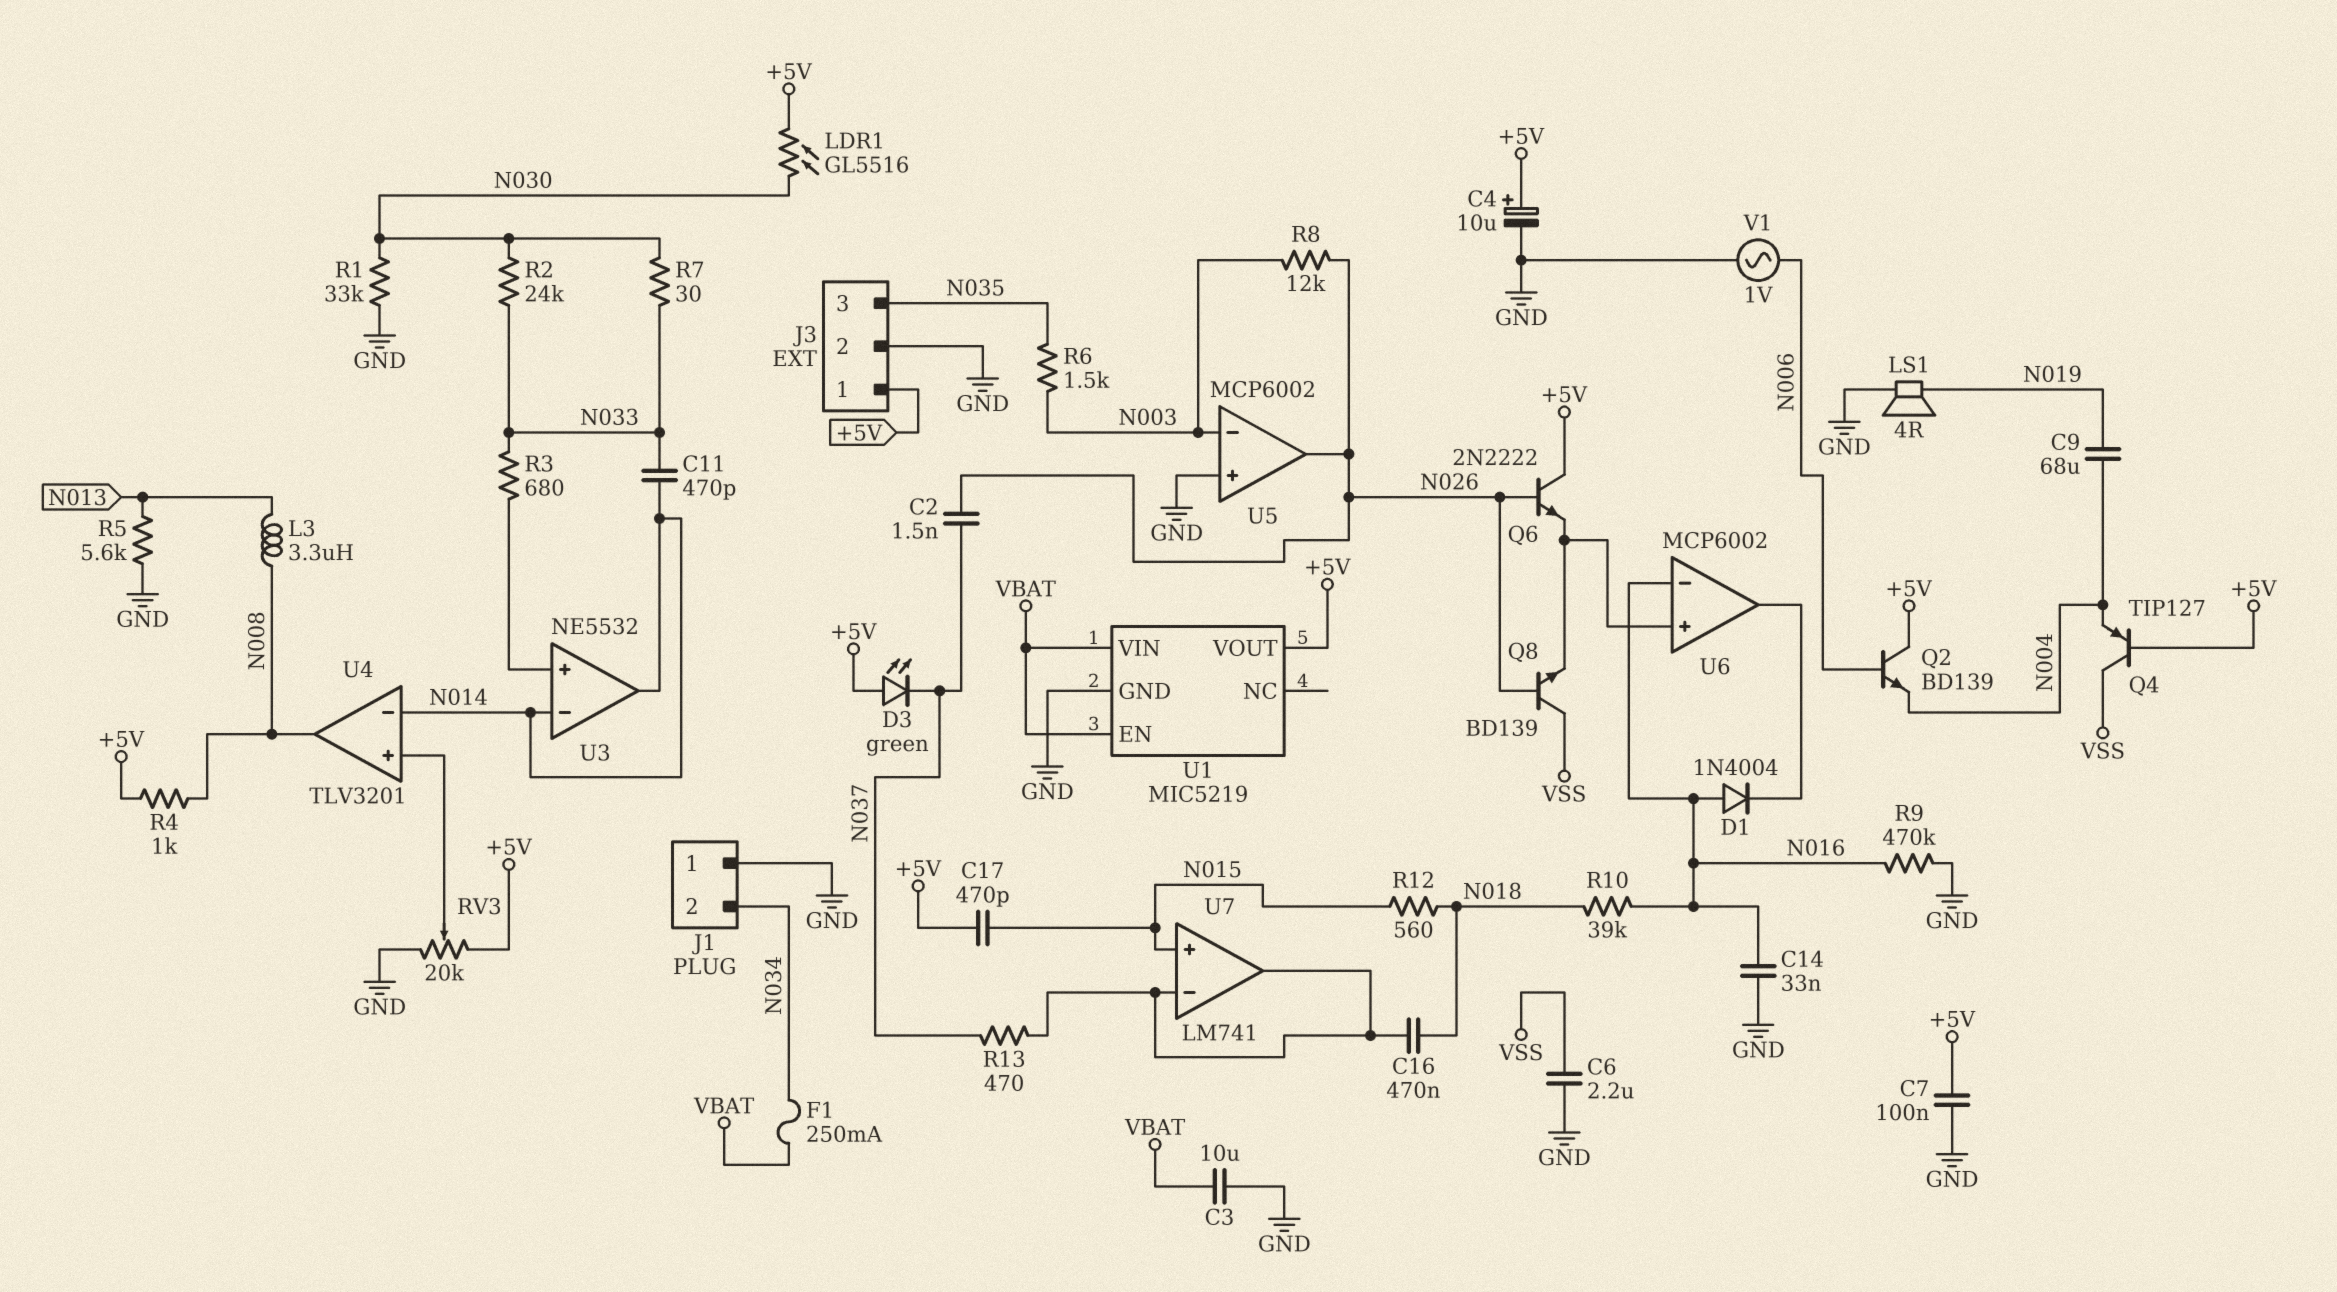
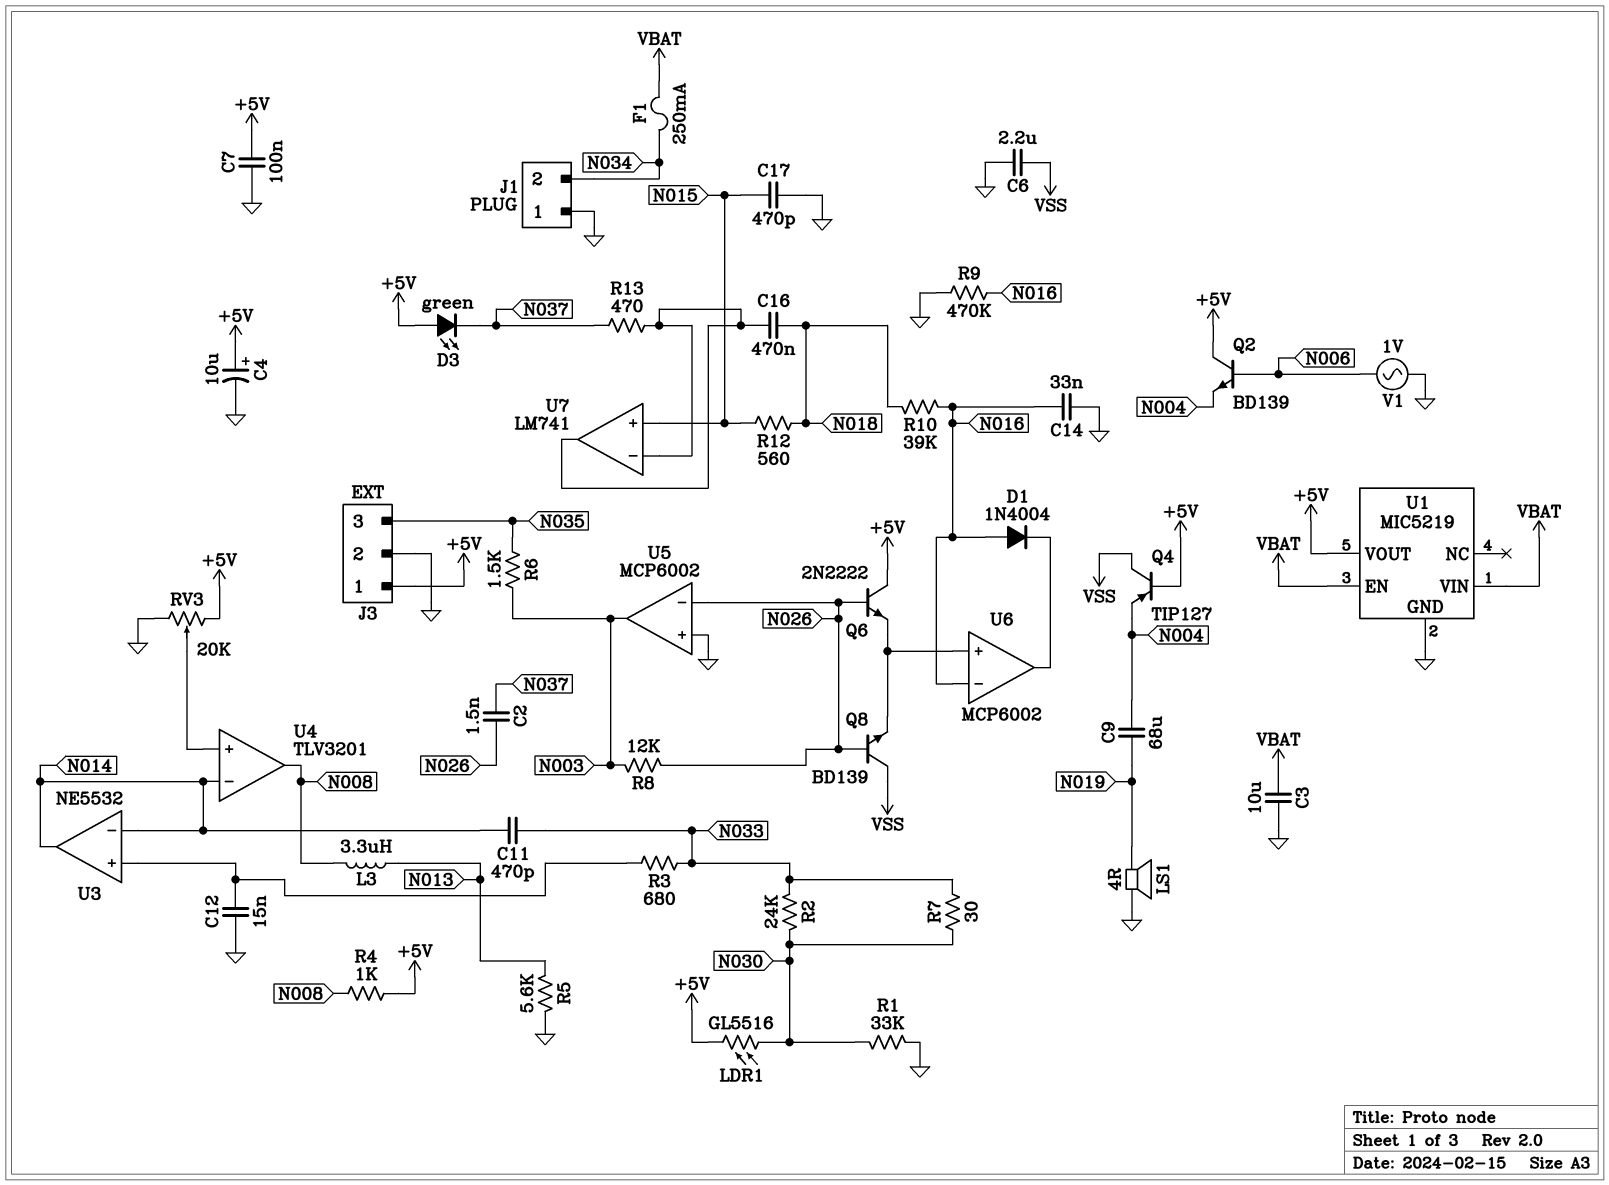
C12: none -> 15nF (GND, U3/in+)
C17: 470pF (+5V, N015) -> 470pF (GND, N015)
U5 pin in-: N003 -> N026
U5 pin out: N026 -> N003

